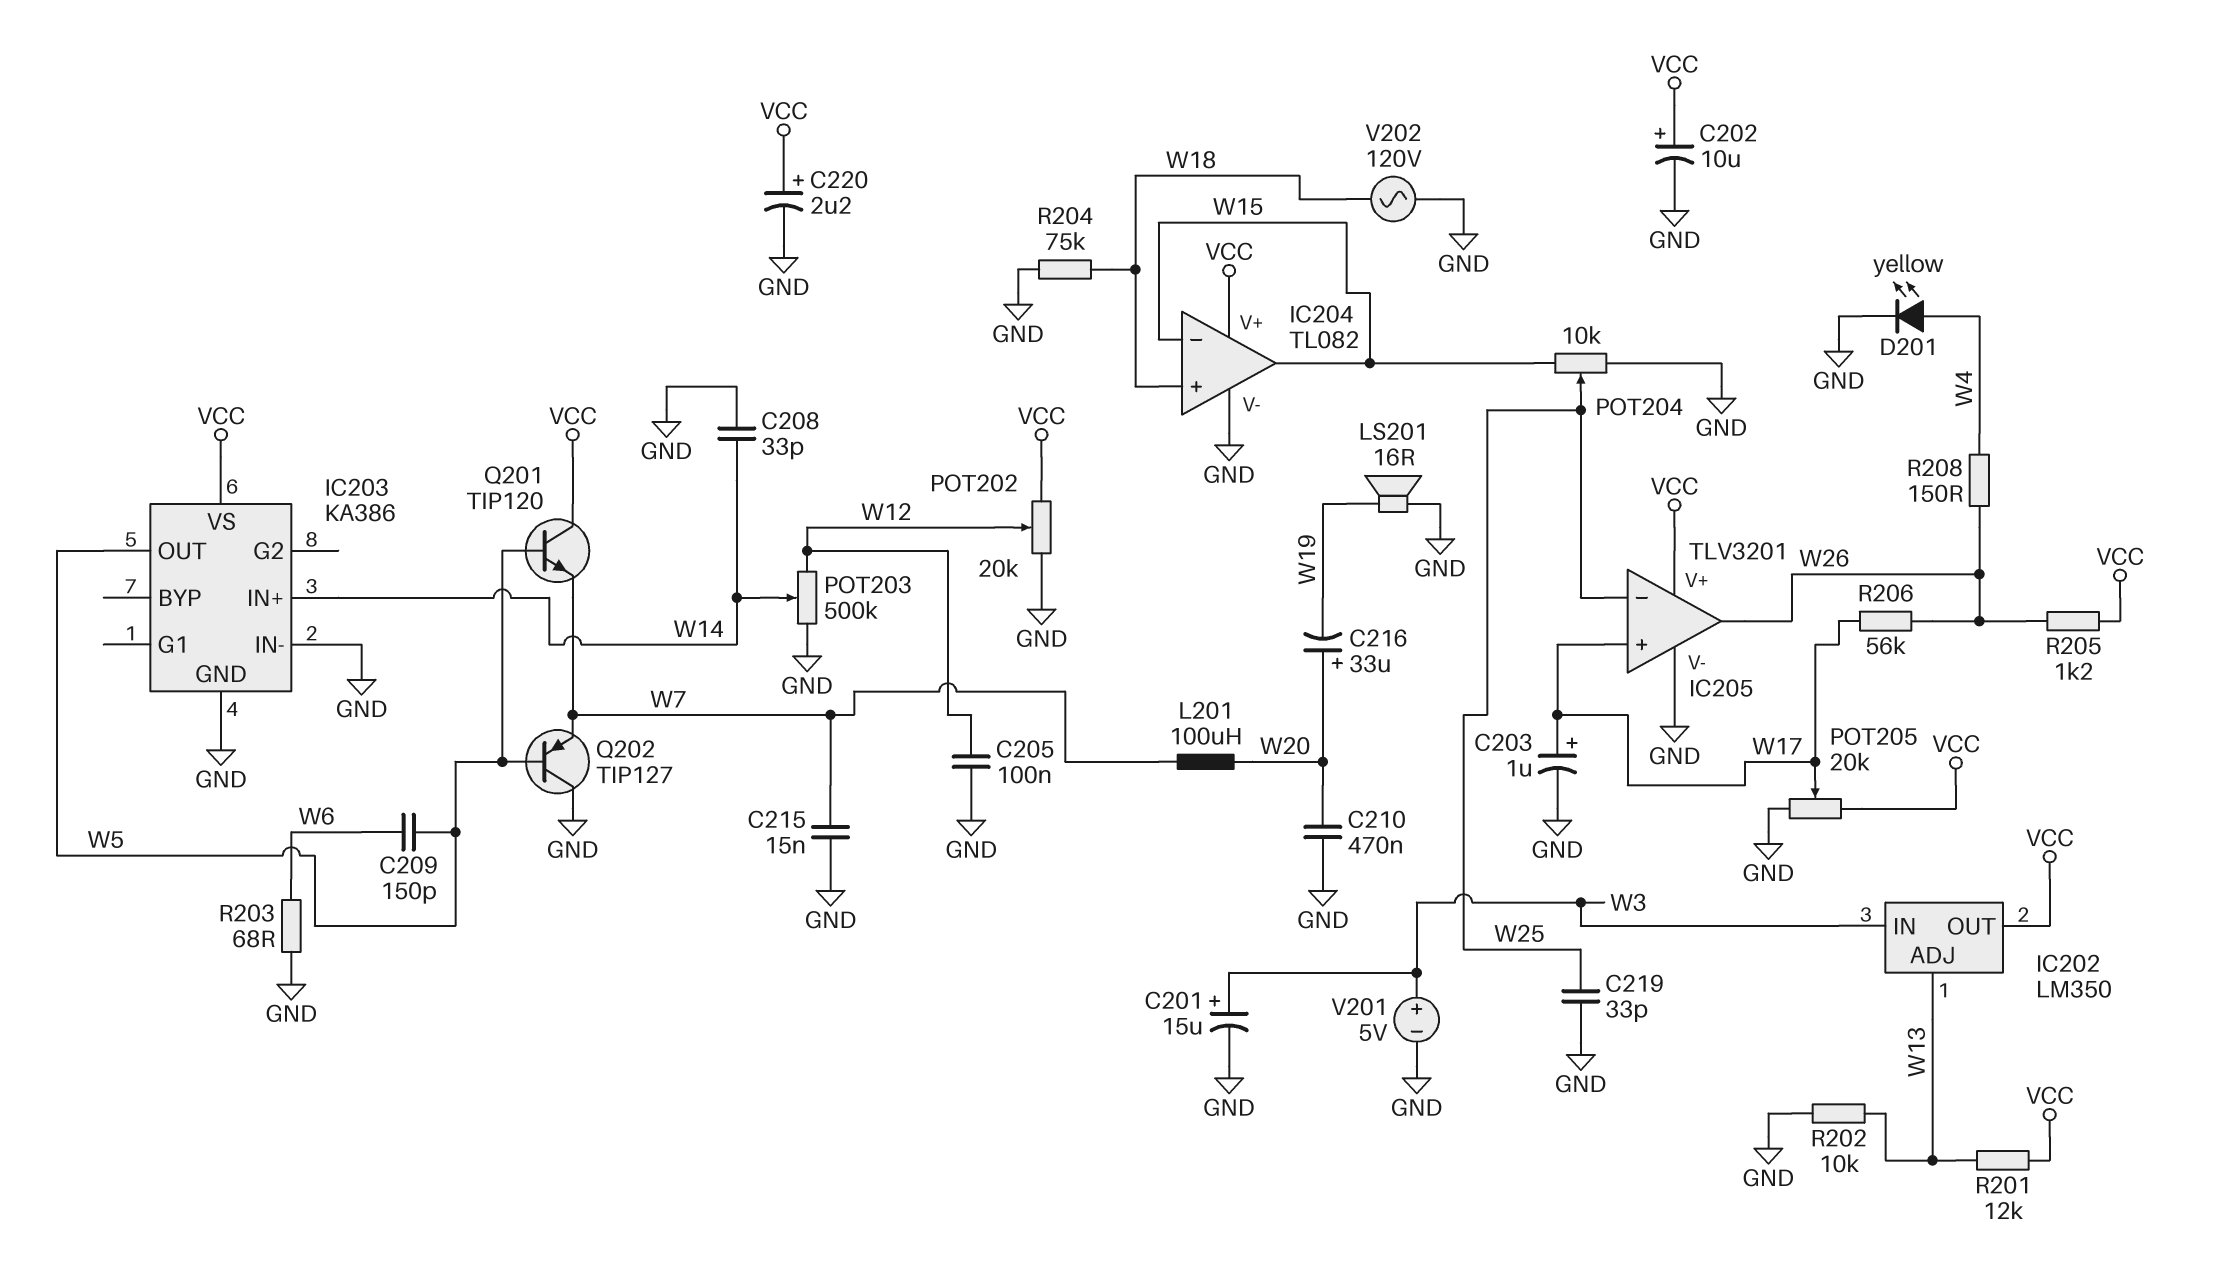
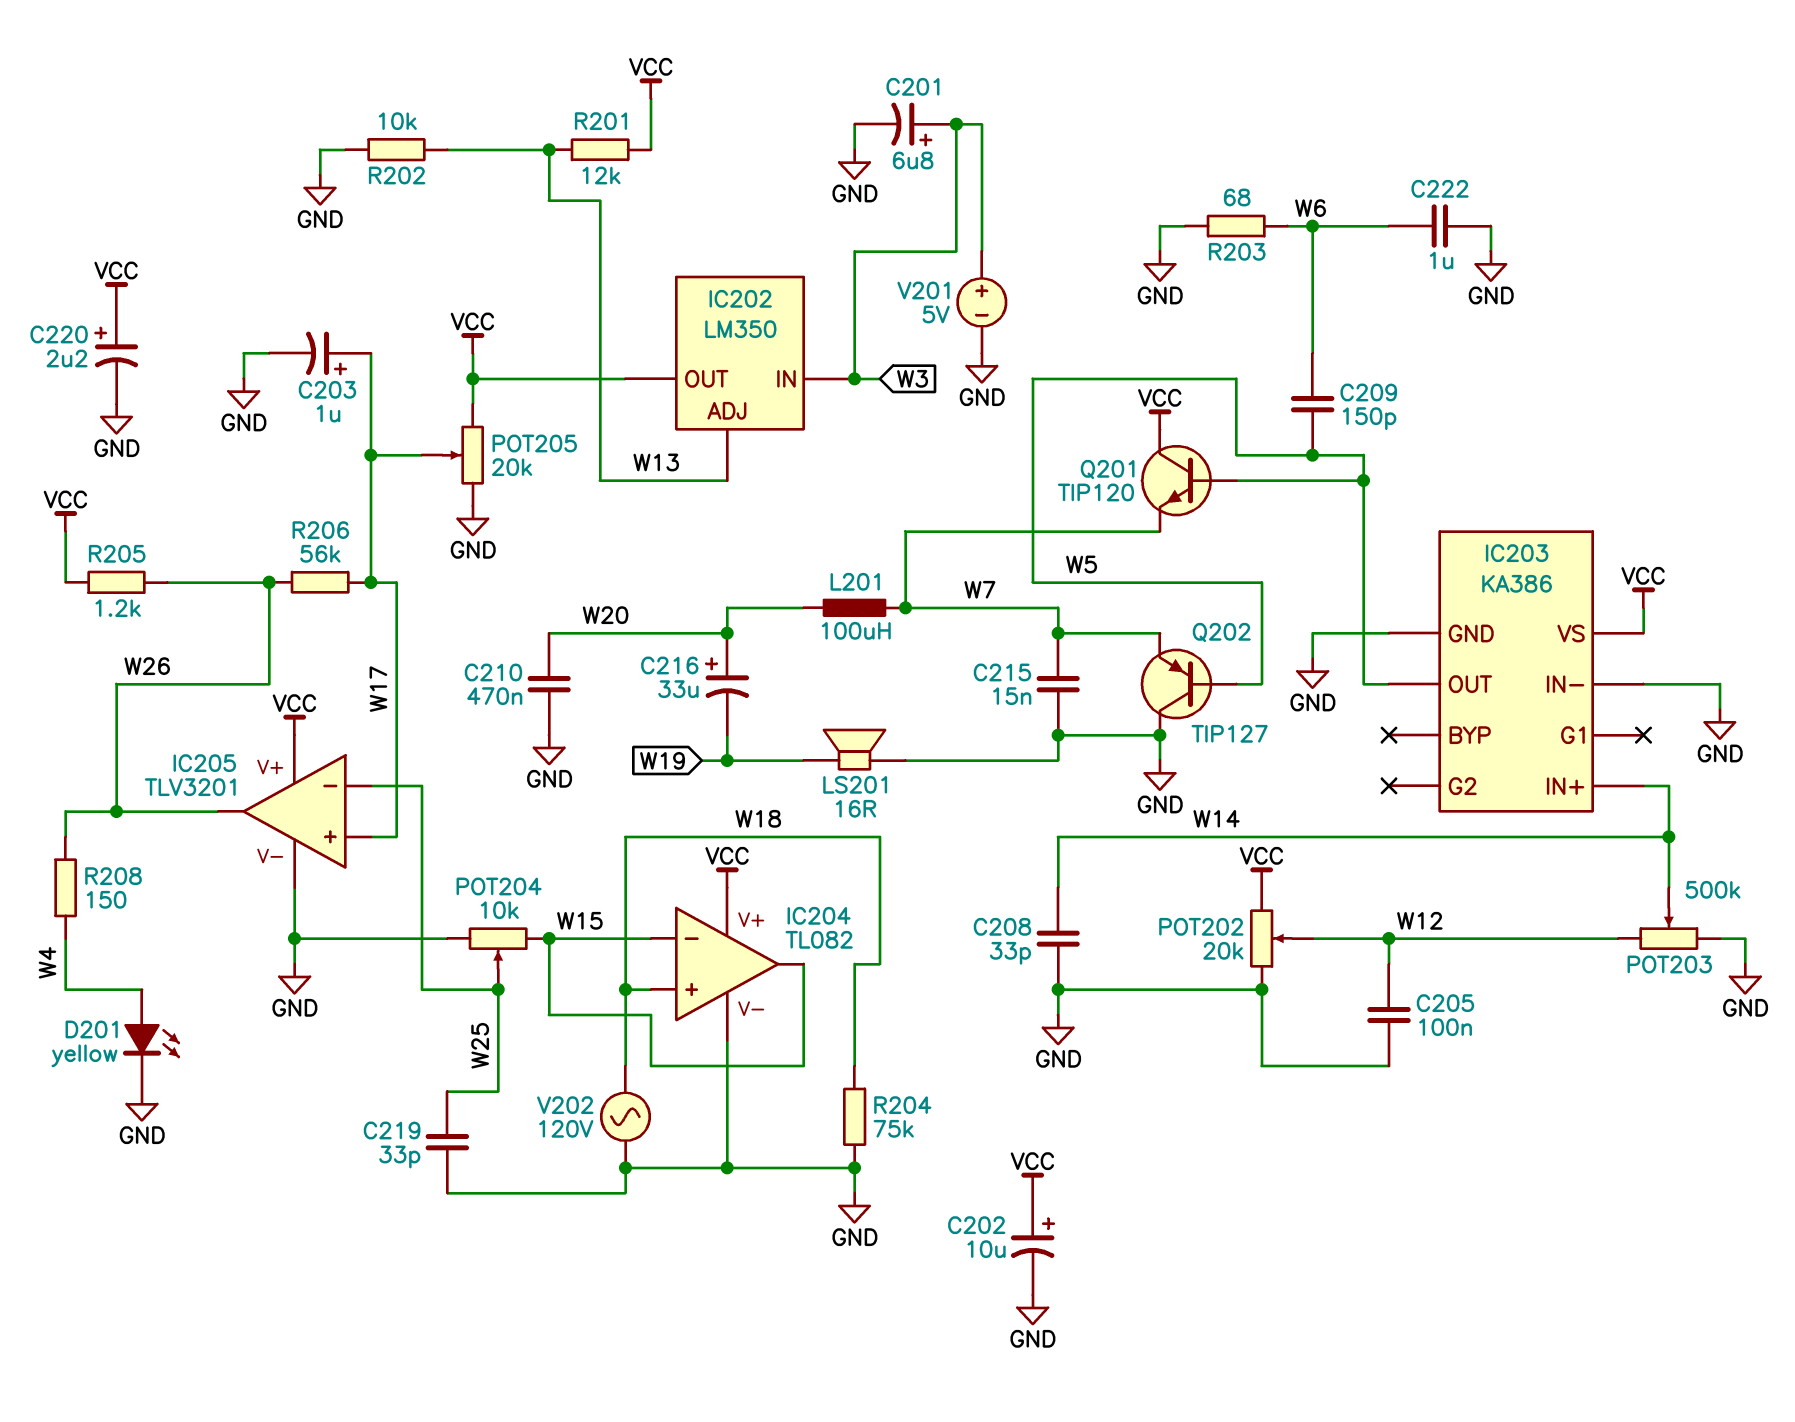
C201: 15uF (plus W3, minus GND) -> 6.8uF (plus W3, minus GND)
C222: none -> 1uF (GND, W6)

